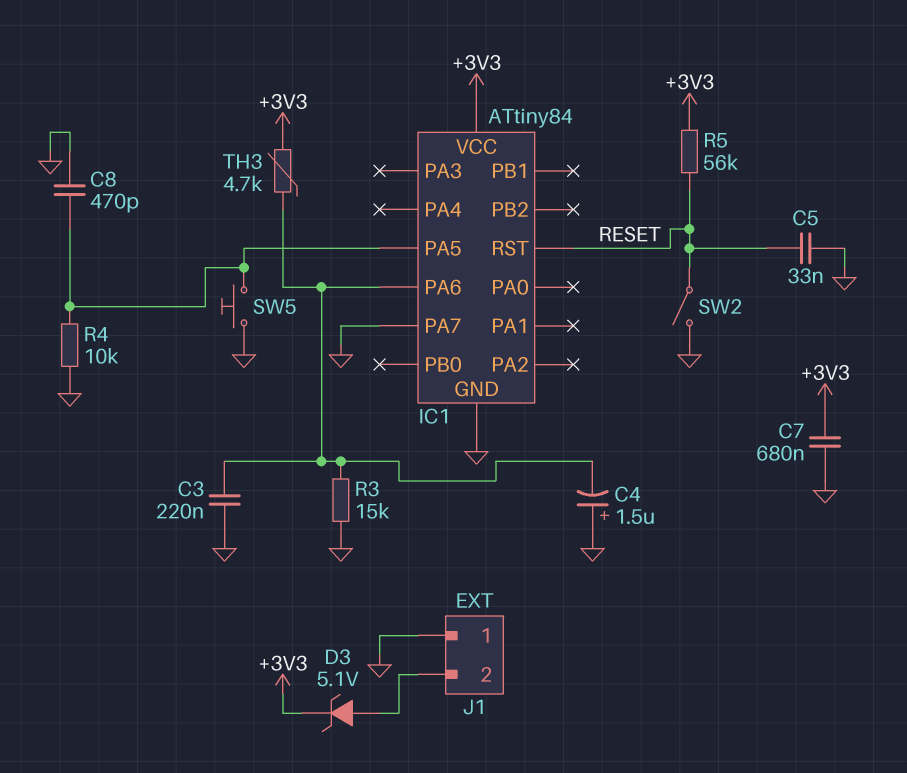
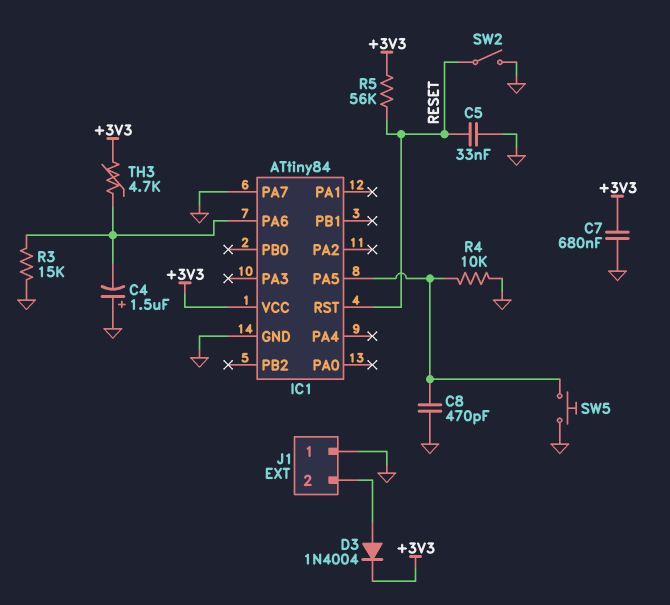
C3: 220nF (GND, IC1/PA6) -> none
D3: zener 5.1V (A J1/2, K +3V3) -> diode 1N4004 (A J1/2, K +3V3)

